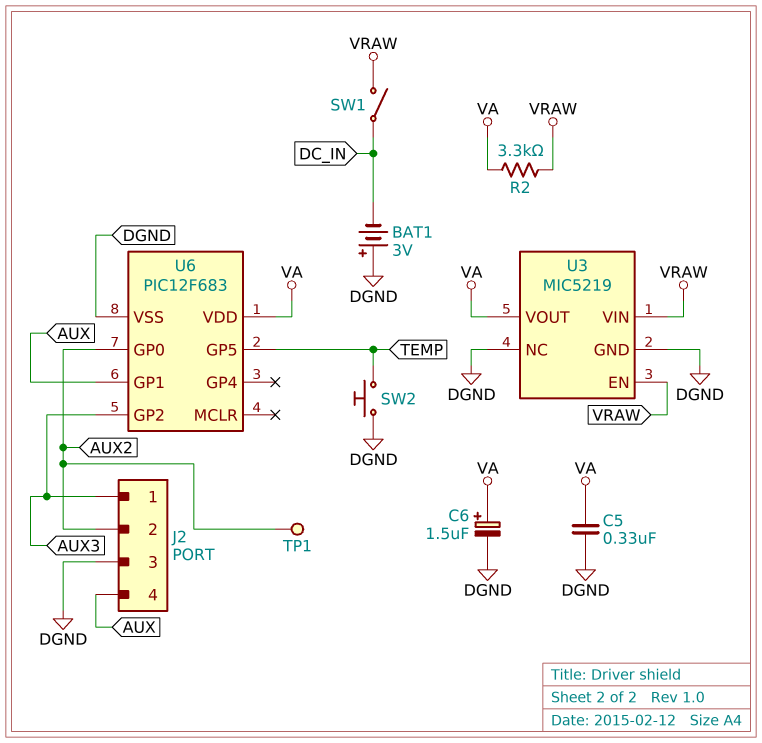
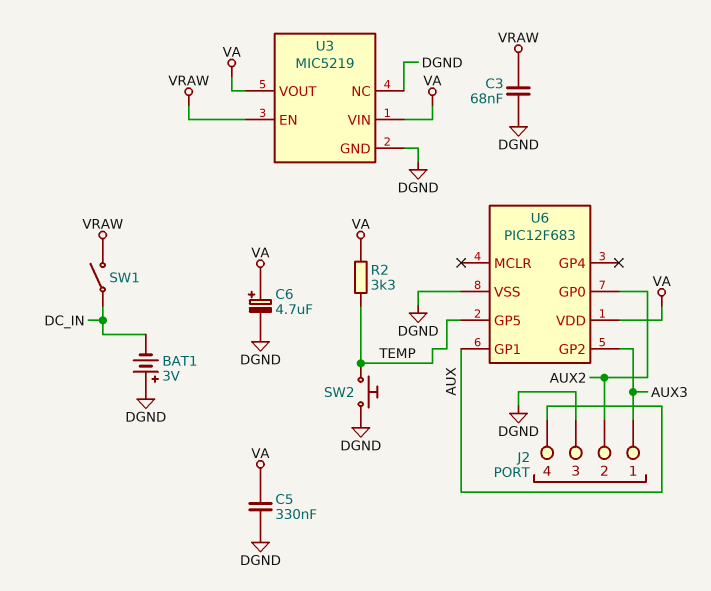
C3: none -> 68nF (DGND, VRAW)
C6: 1.5uF (plus VA, minus DGND) -> 4.7uF (plus VA, minus DGND)
R2: 3.3k (VA, VRAW) -> 3.3k (TEMP, VA)
TP1: test point (AUX2) -> none
U3 pin VIN: VRAW -> VA

